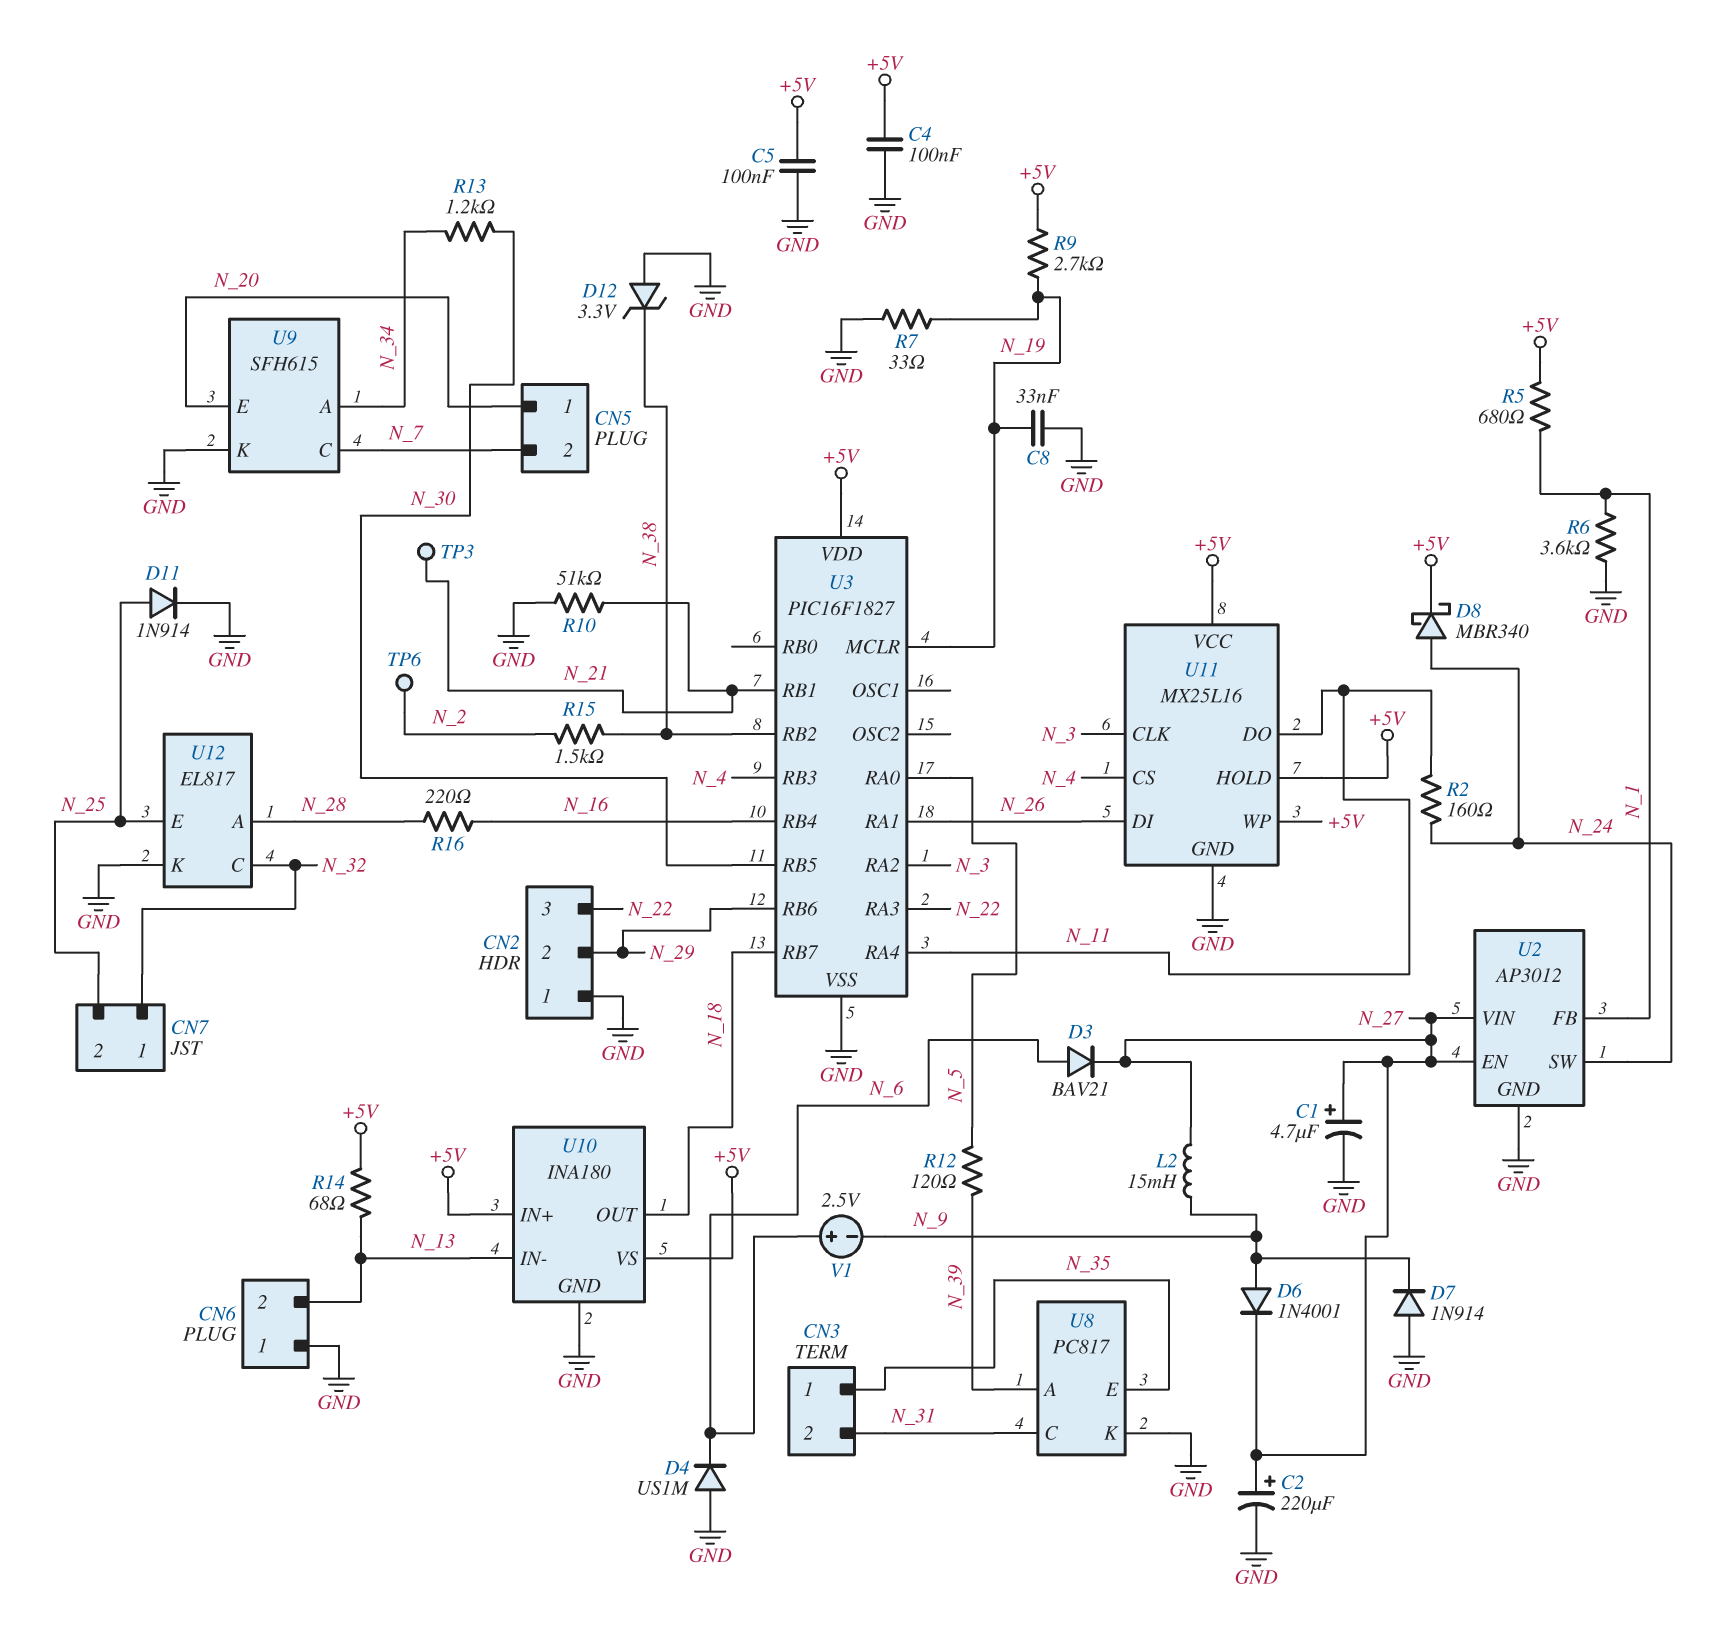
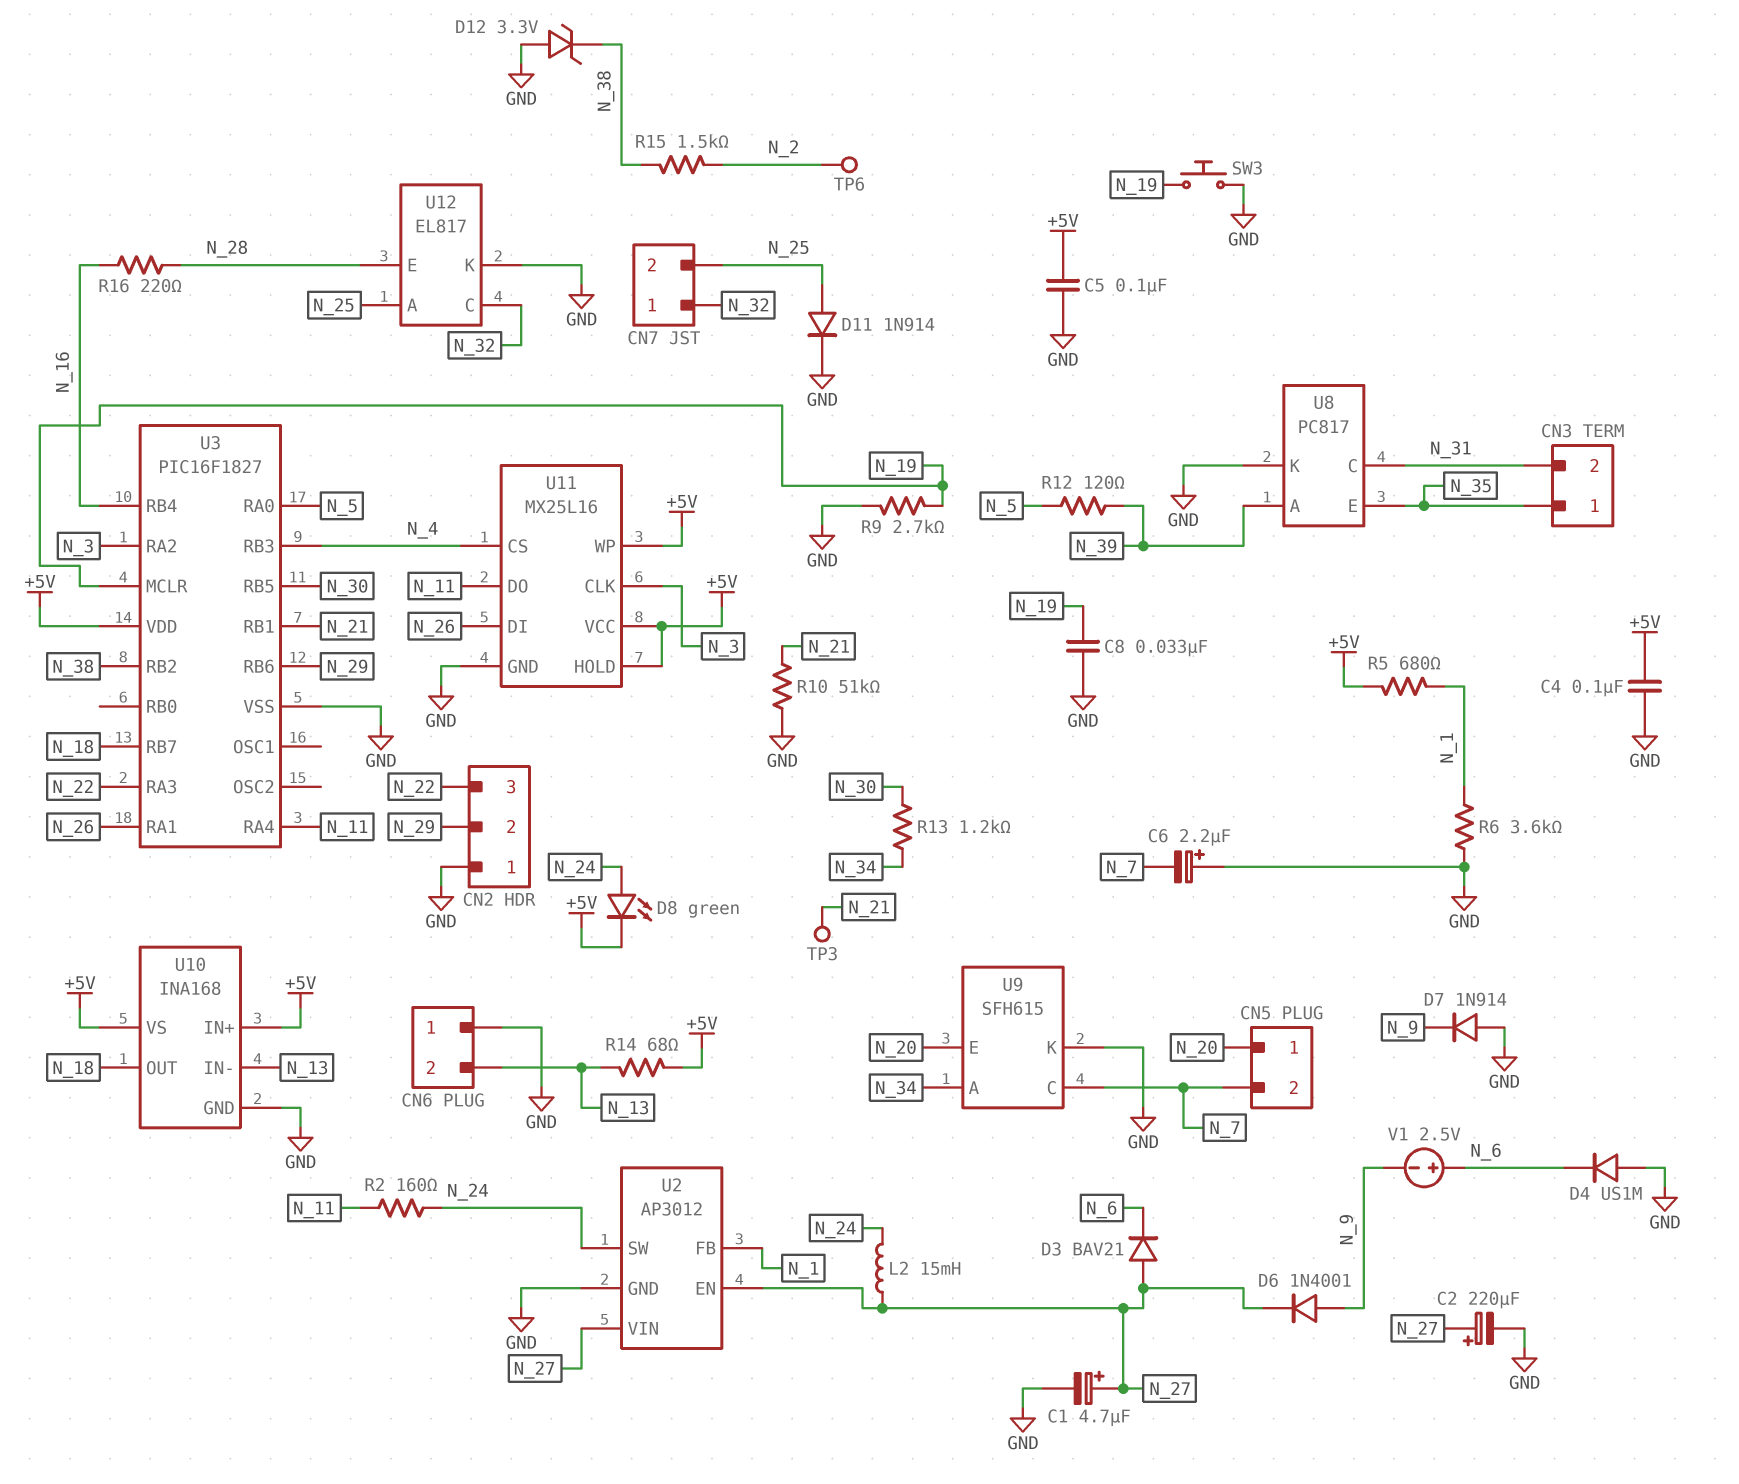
C6: none -> 2.2uF (plus GND, minus N_7)
D3: diode BAV21 (A N_6, K N_27) -> diode BAV21 (A N_27, K N_6)
D8: schottky MBR340 (A N_24, K +5V) -> LED green (A N_24, K +5V)
L2: 15mH (N_9, N_27) -> 15mH (N_24, N_27)
R7: 33 (GND, N_19) -> none
R9: 2.7k (+5V, N_19) -> 2.7k (GND, N_19)
SW3: none -> button (GND, N_19)
U10: INA180 -> INA168
U12 pin A: N_28 -> N_25
U12 pin E: N_25 -> N_28

